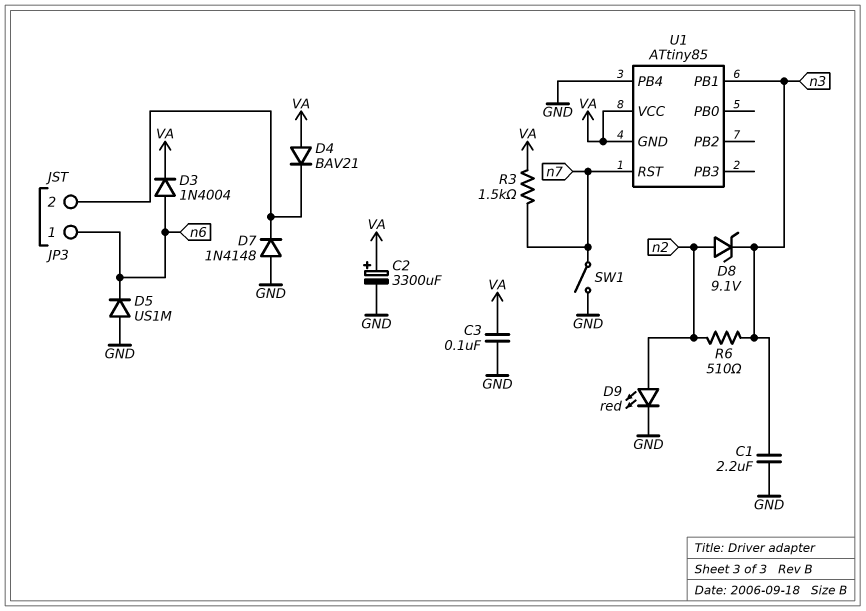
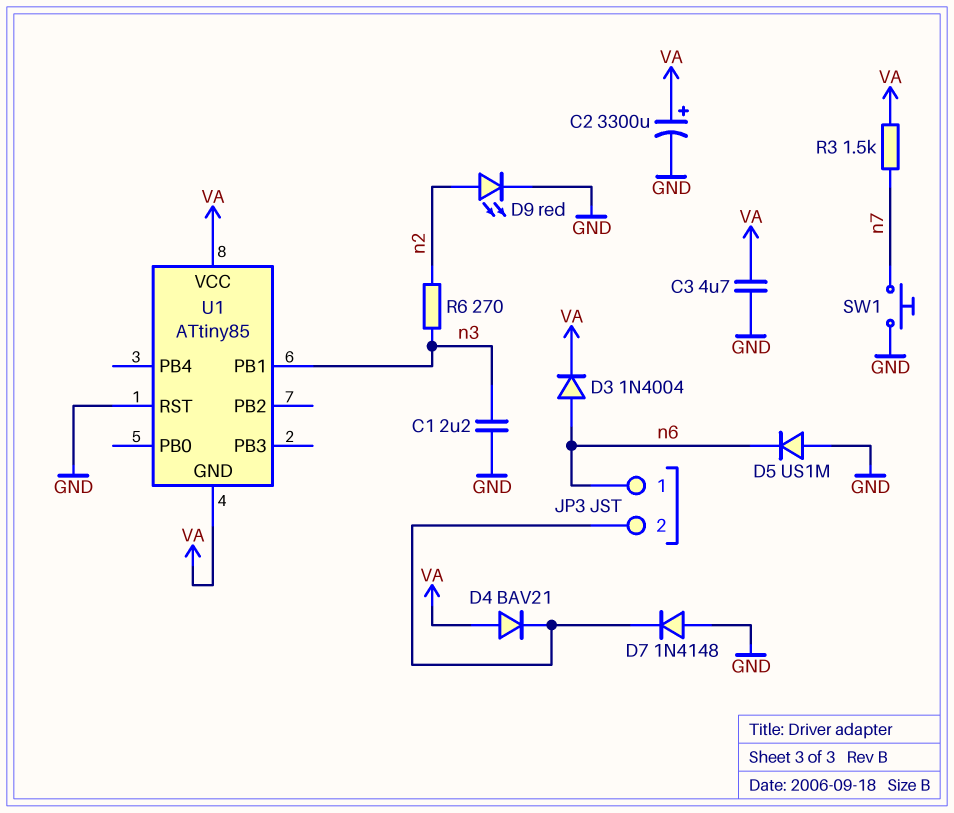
C3: 100nF (GND, VA) -> 4.7uF (GND, VA)
D8: zener 9.1V (A n2, K n3) -> none
R6: 510 (n2, n3) -> 270 (n2, n3)
SW1: switch (GND, n7) -> button (GND, n7)
U1 pin PB4: GND -> none
U1 pin RST: n7 -> GND

